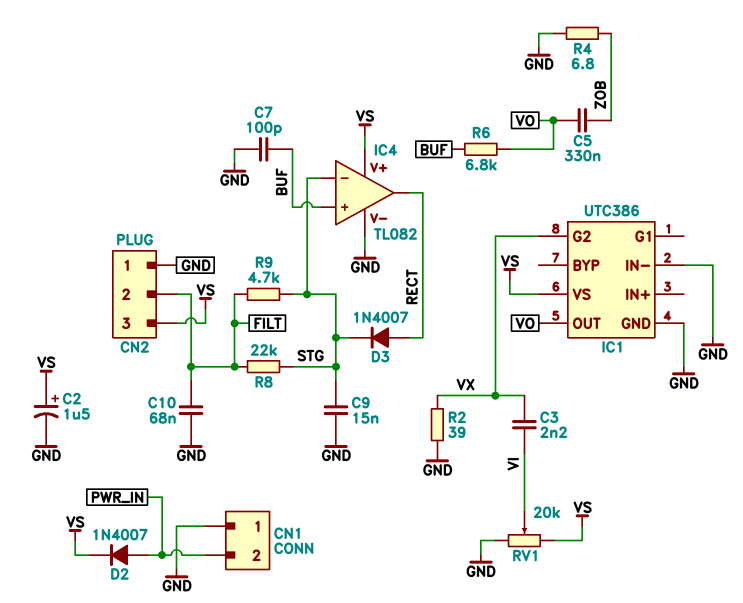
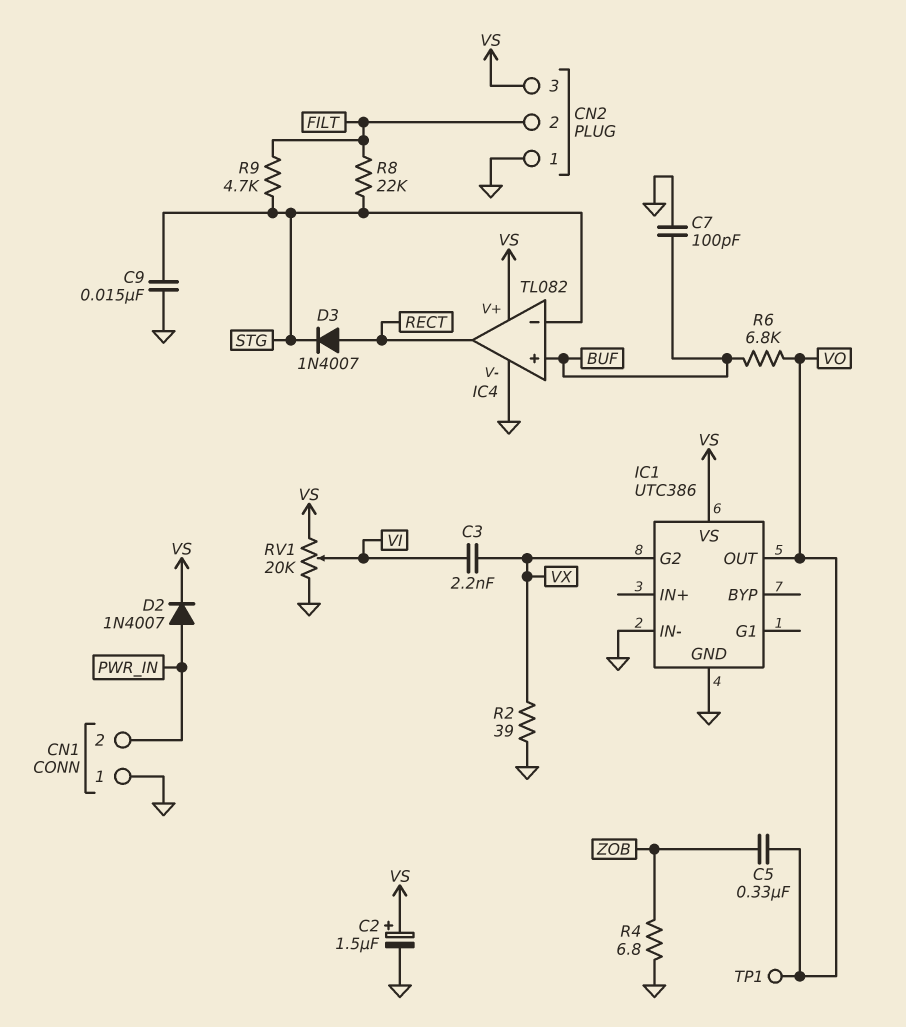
C10: 68nF (FILT, GND) -> none
TP1: none -> test point (VO)

